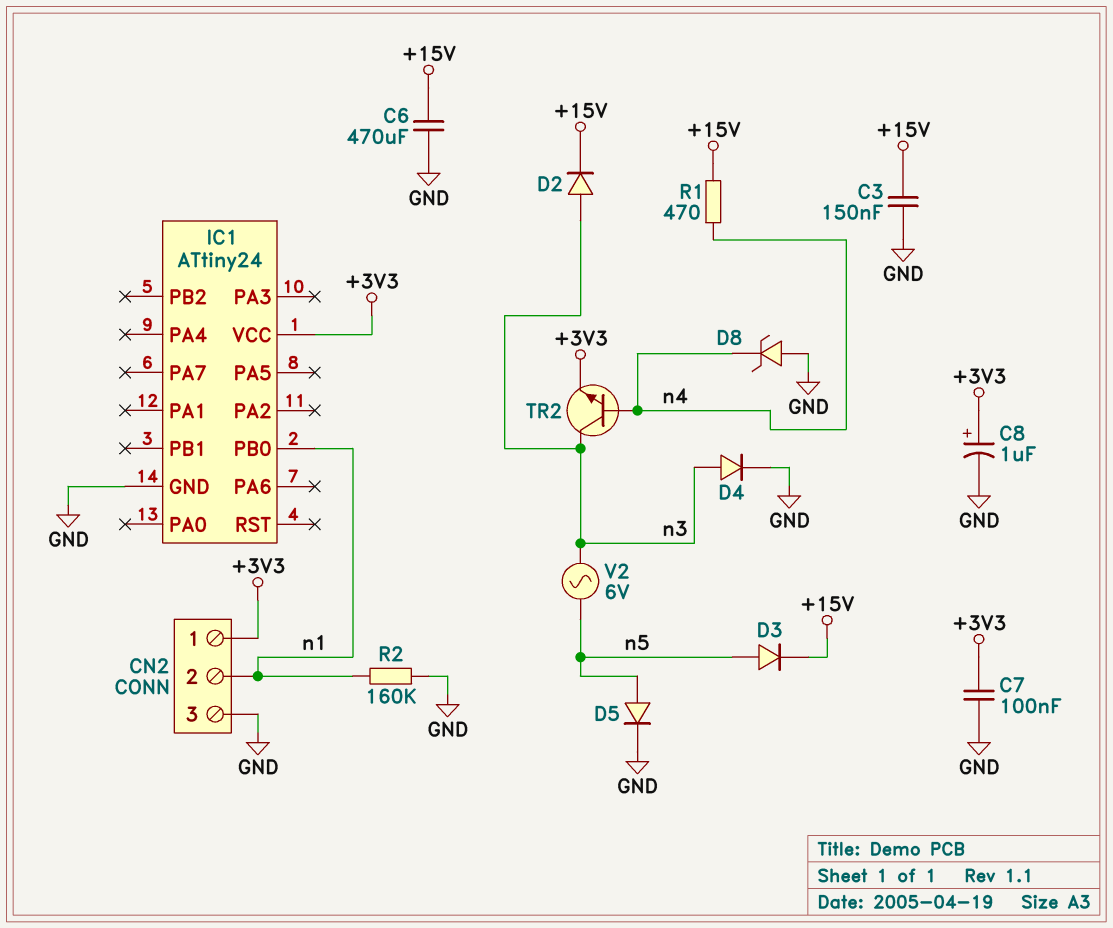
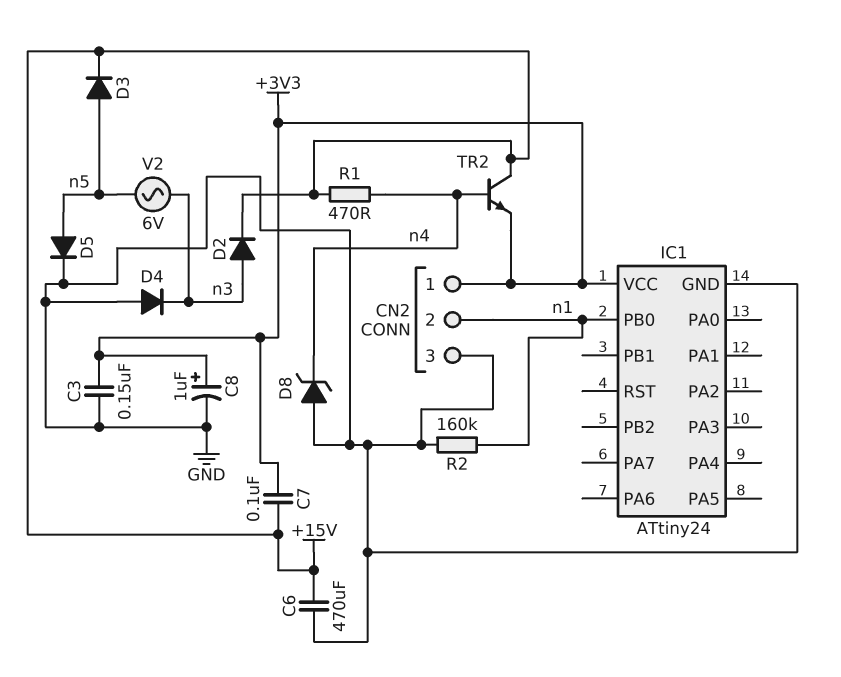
C3: 150nF (+15V, GND) -> 150nF (+3V3, GND)
C7: 100nF (+3V3, GND) -> 100nF (+3V3, +15V)
D4: diode (A n3, K GND) -> diode (A GND, K n3)
TR2: NPN (B n4, C n3, E +3V3) -> NPN (B n4, C +15V, E +3V3)

